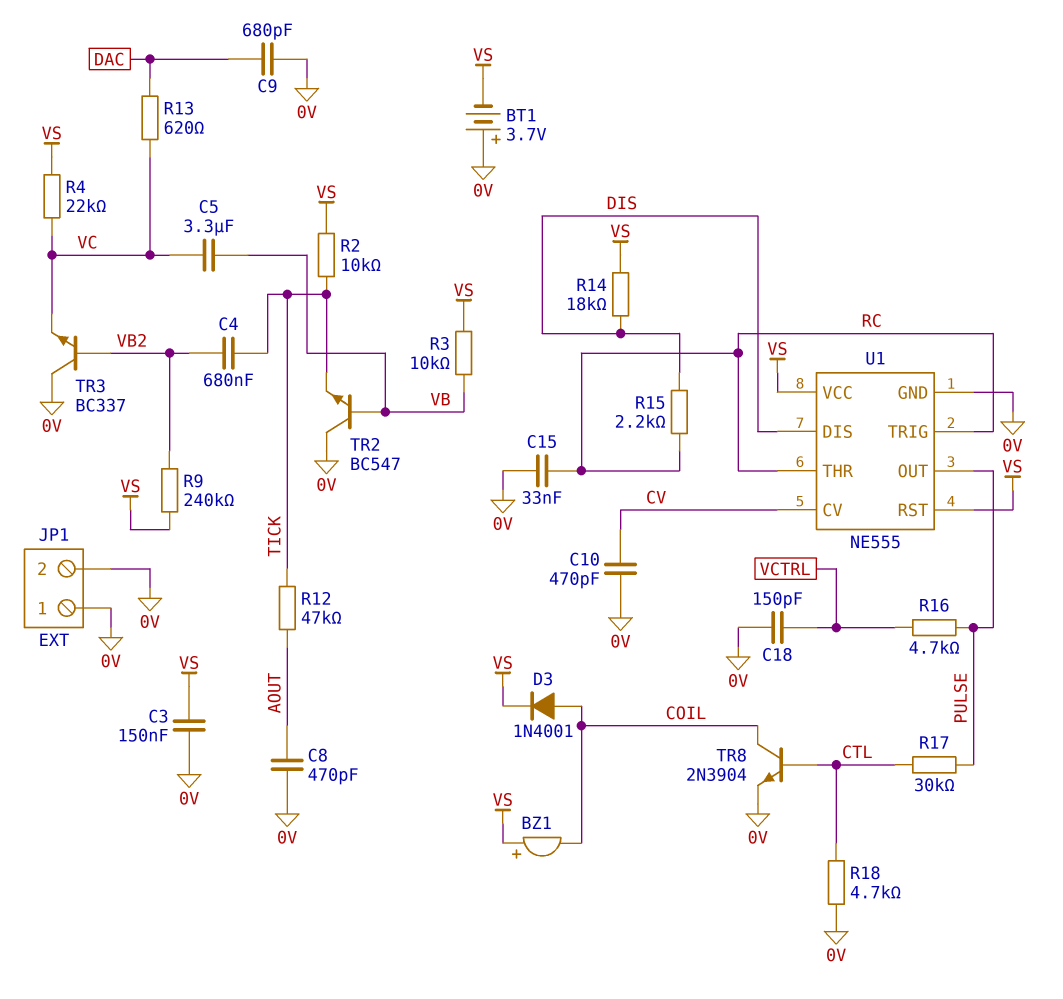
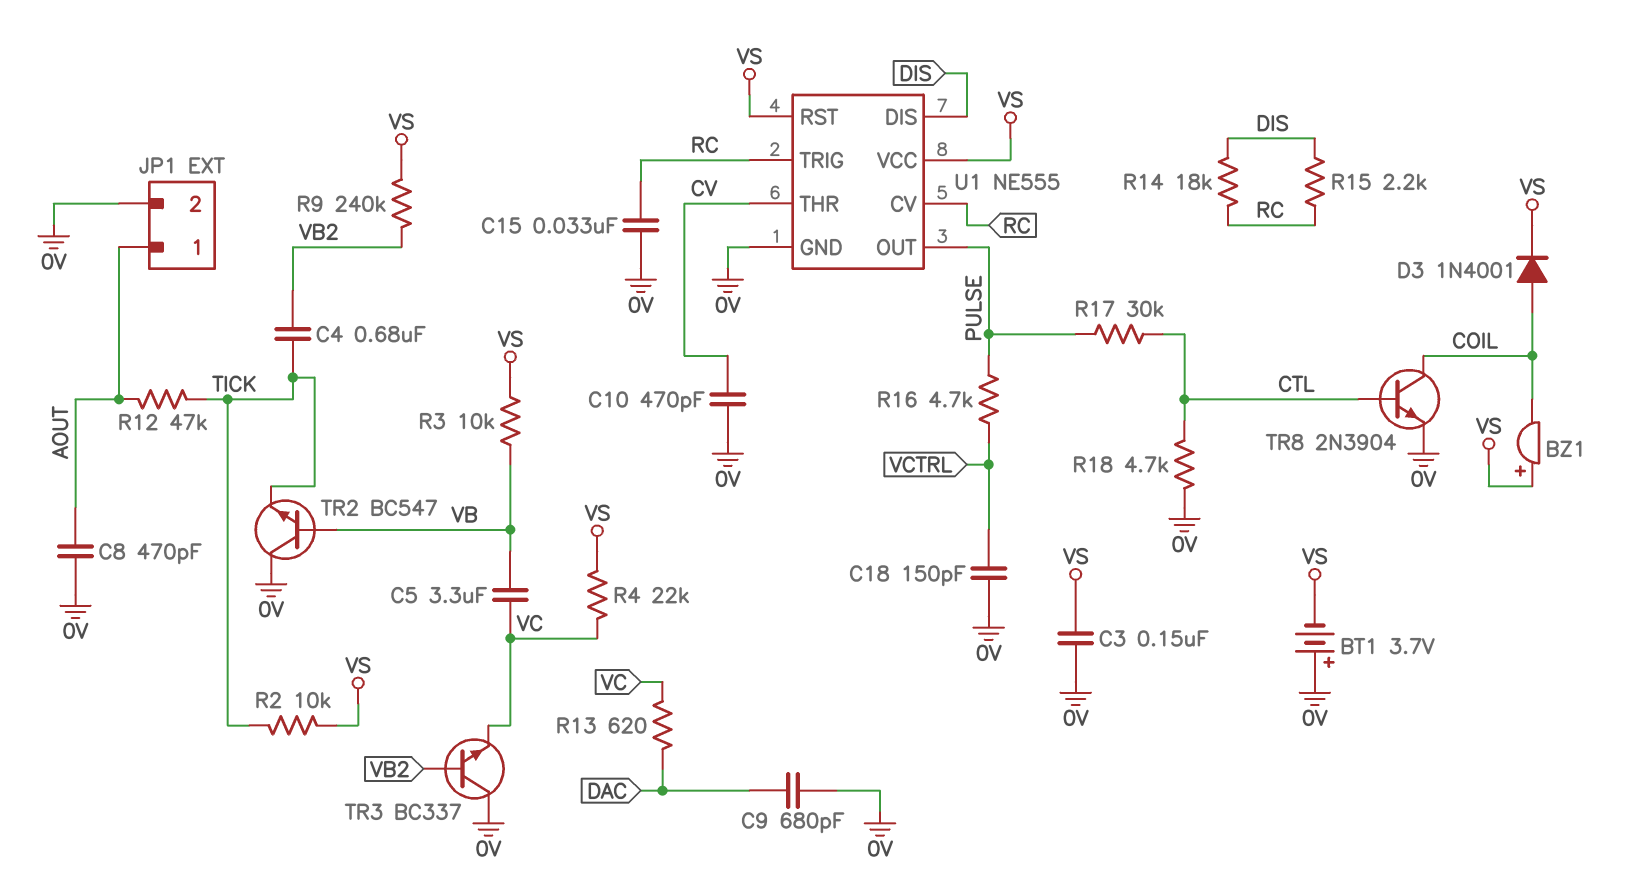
JP1 pin 1: 0V -> AOUT
R14: 18k (DIS, VS) -> 18k (DIS, RC)
U1 pin CV: CV -> RC
U1 pin THR: RC -> CV

